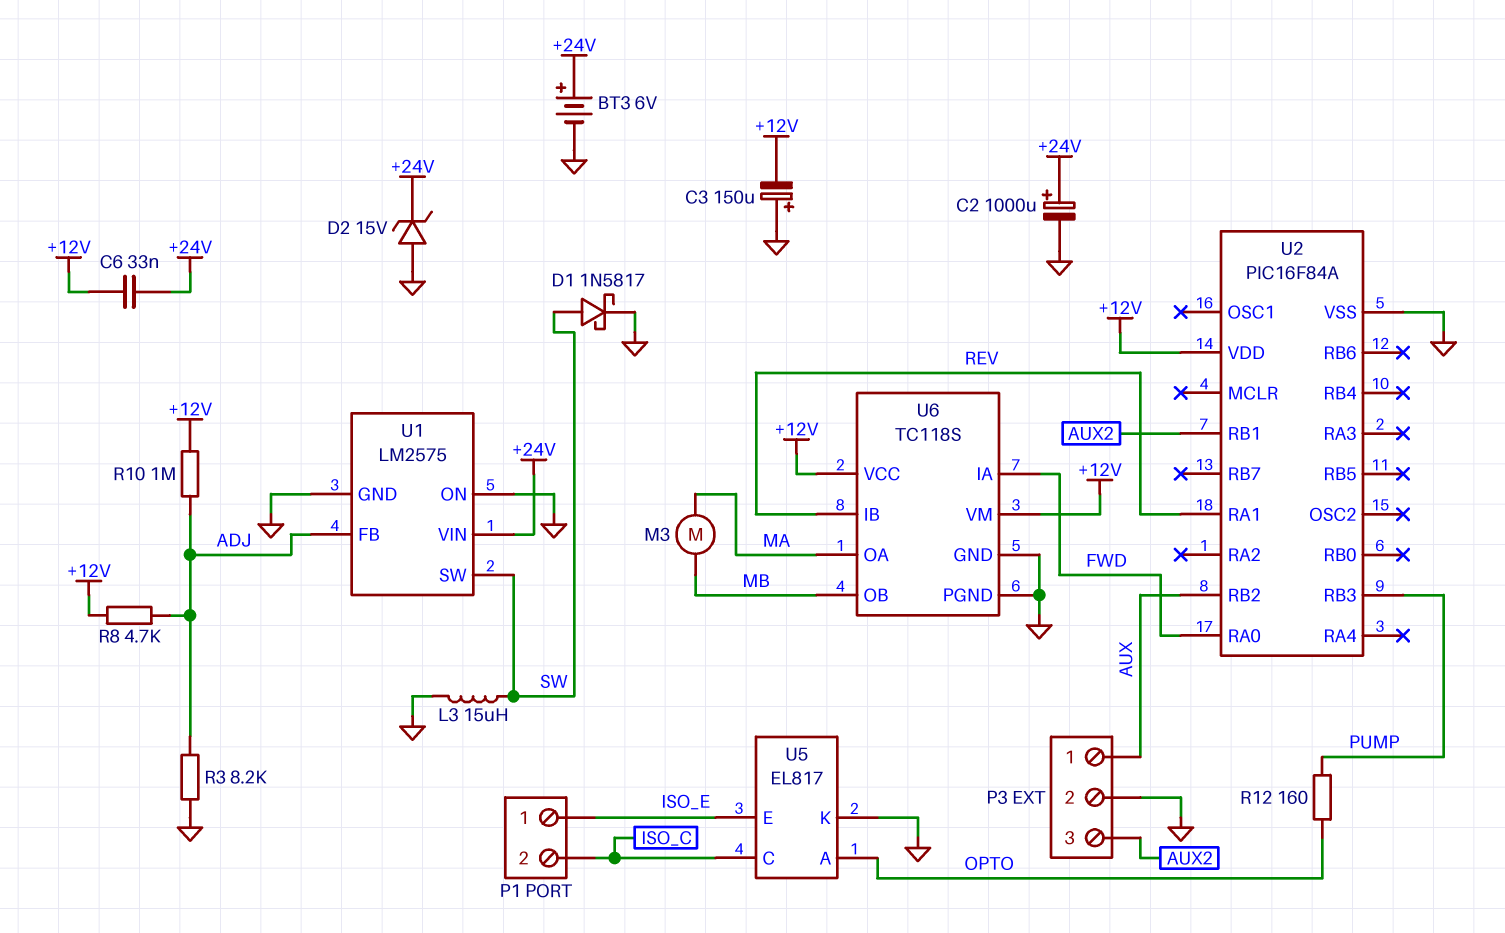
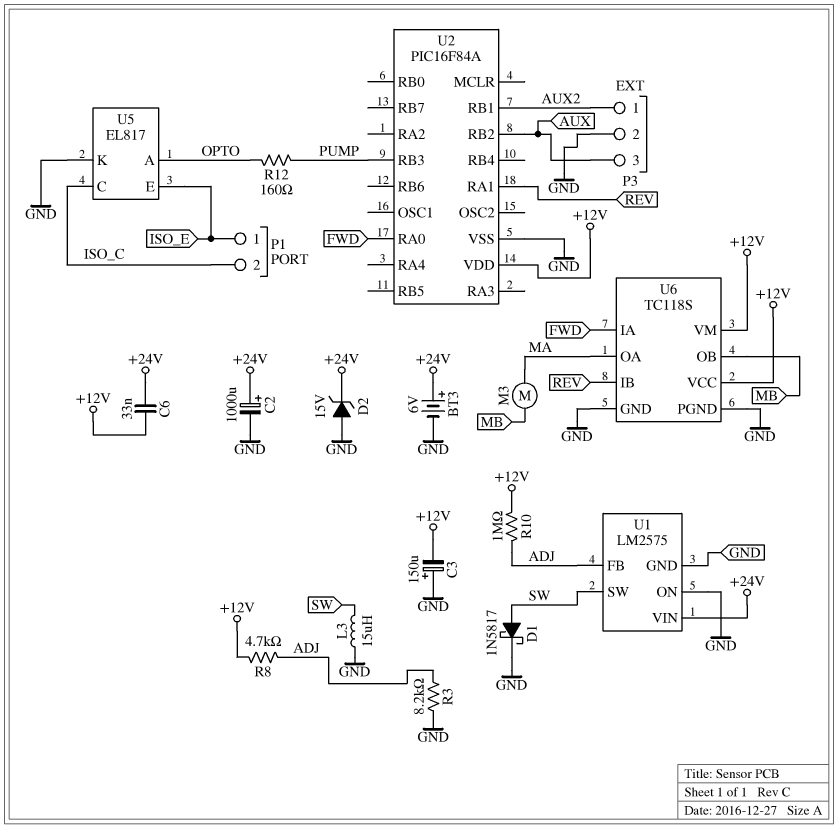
P3 pin 1: AUX -> AUX2
P3 pin 3: AUX2 -> AUX

